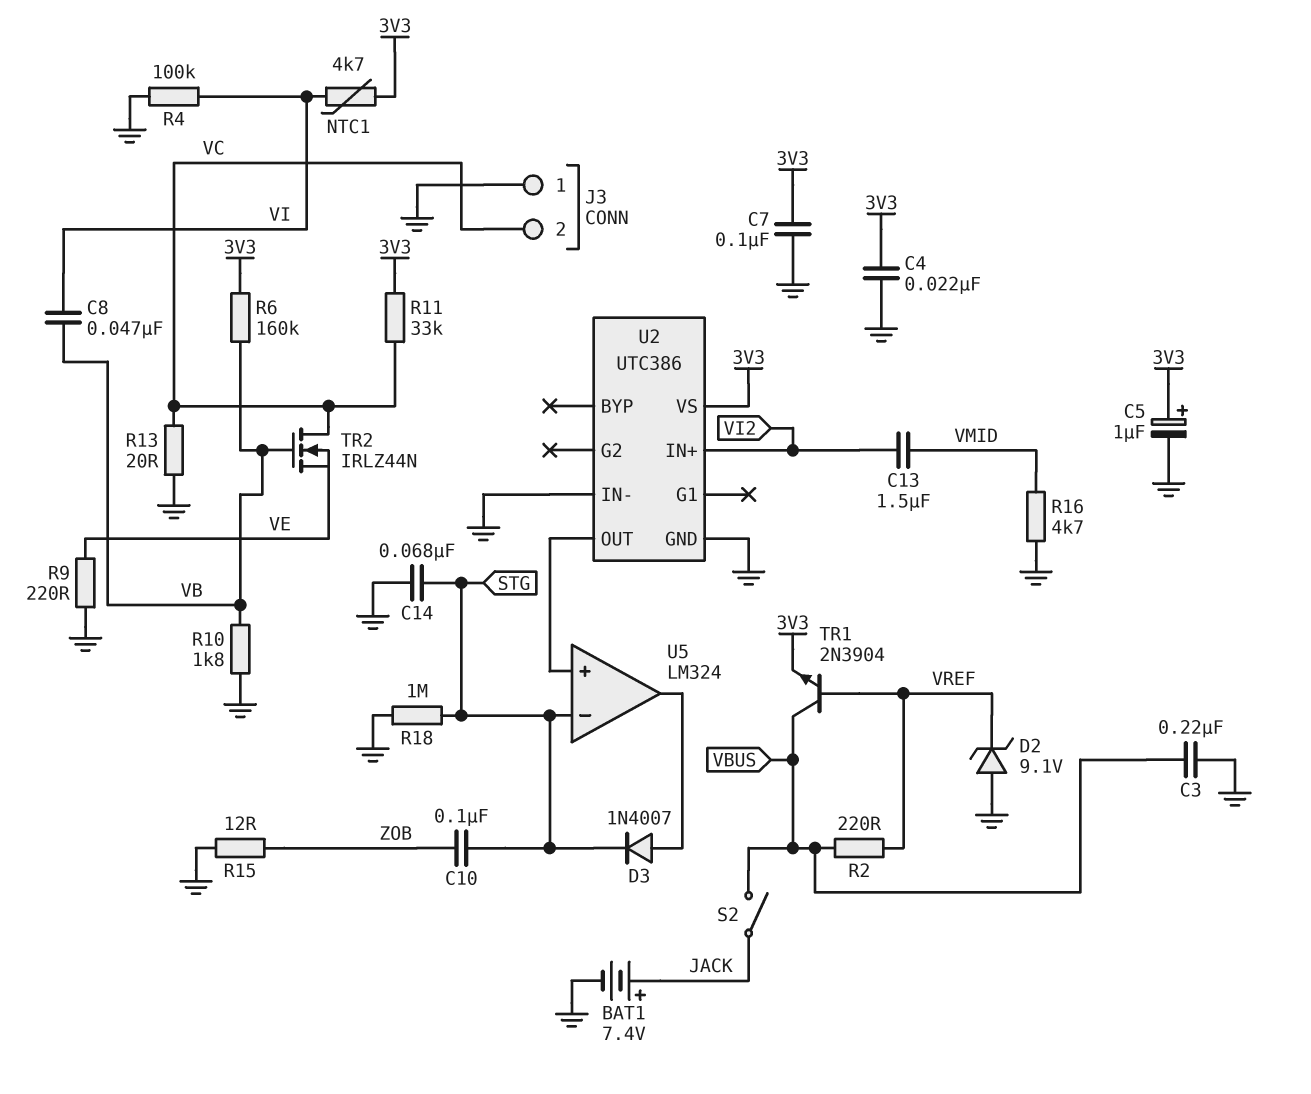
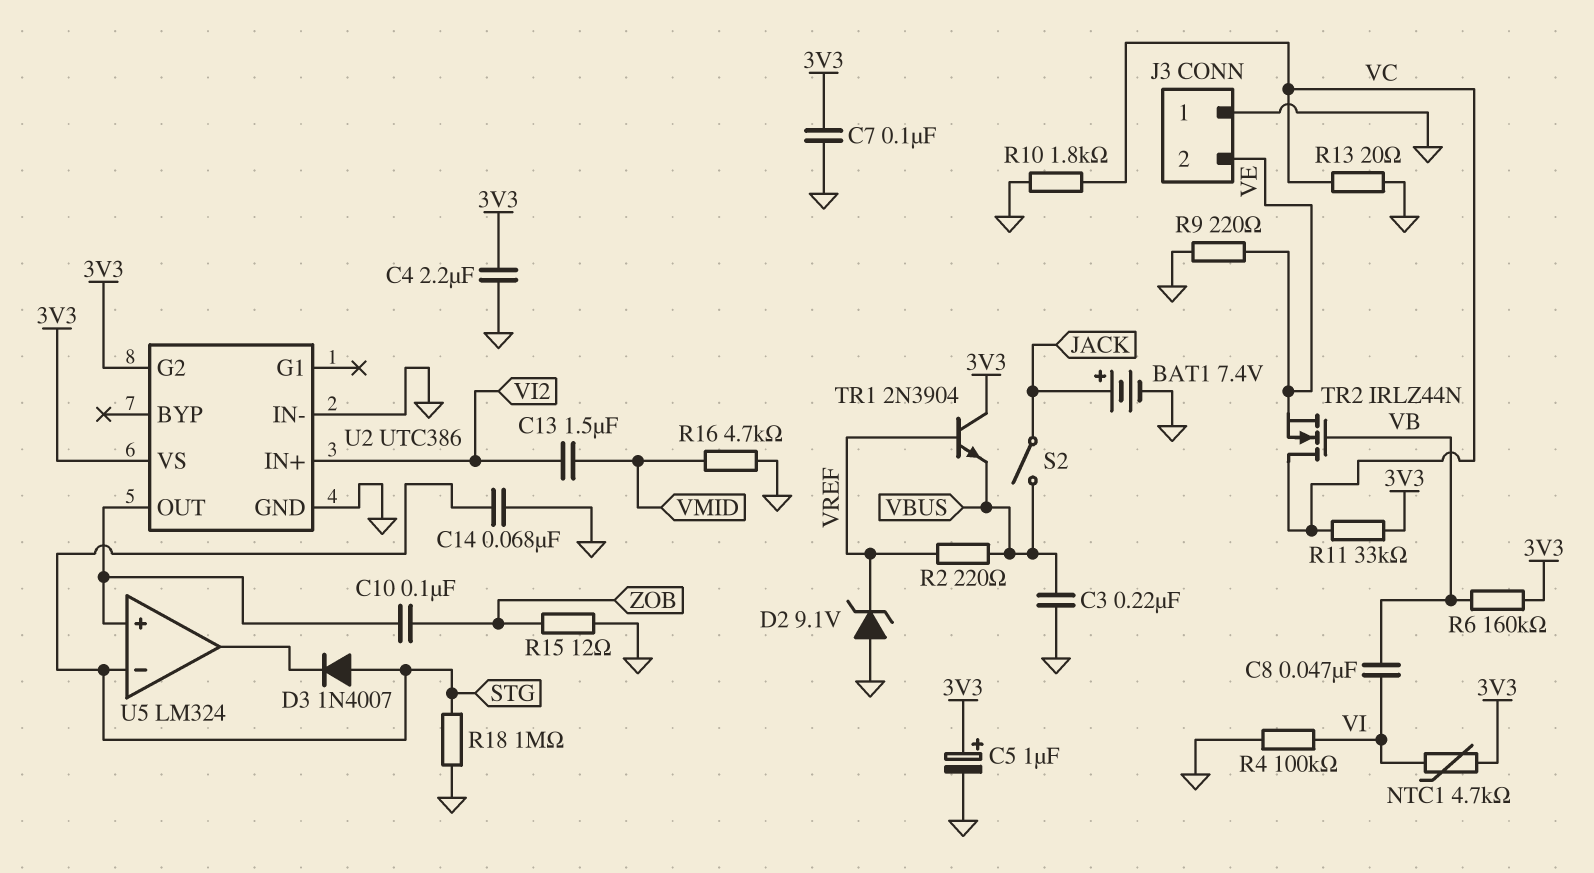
C4: 22nF (3V3, GND) -> 2.2uF (3V3, GND)
C10: 100nF (STG, ZOB) -> 100nF (U2/OUT, ZOB)
D3: diode 1N4007 (A U5/out, K STG) -> diode 1N4007 (A STG, K U5/out)
J3 pin 2: VC -> VE
R10: 1.8k (GND, VB) -> 1.8k (GND, VC)
TR1: NPN 2N3904 (B VREF, C VBUS, E 3V3) -> NPN 2N3904 (B VREF, C 3V3, E VBUS)
U2 pin G2: none -> 3V3

